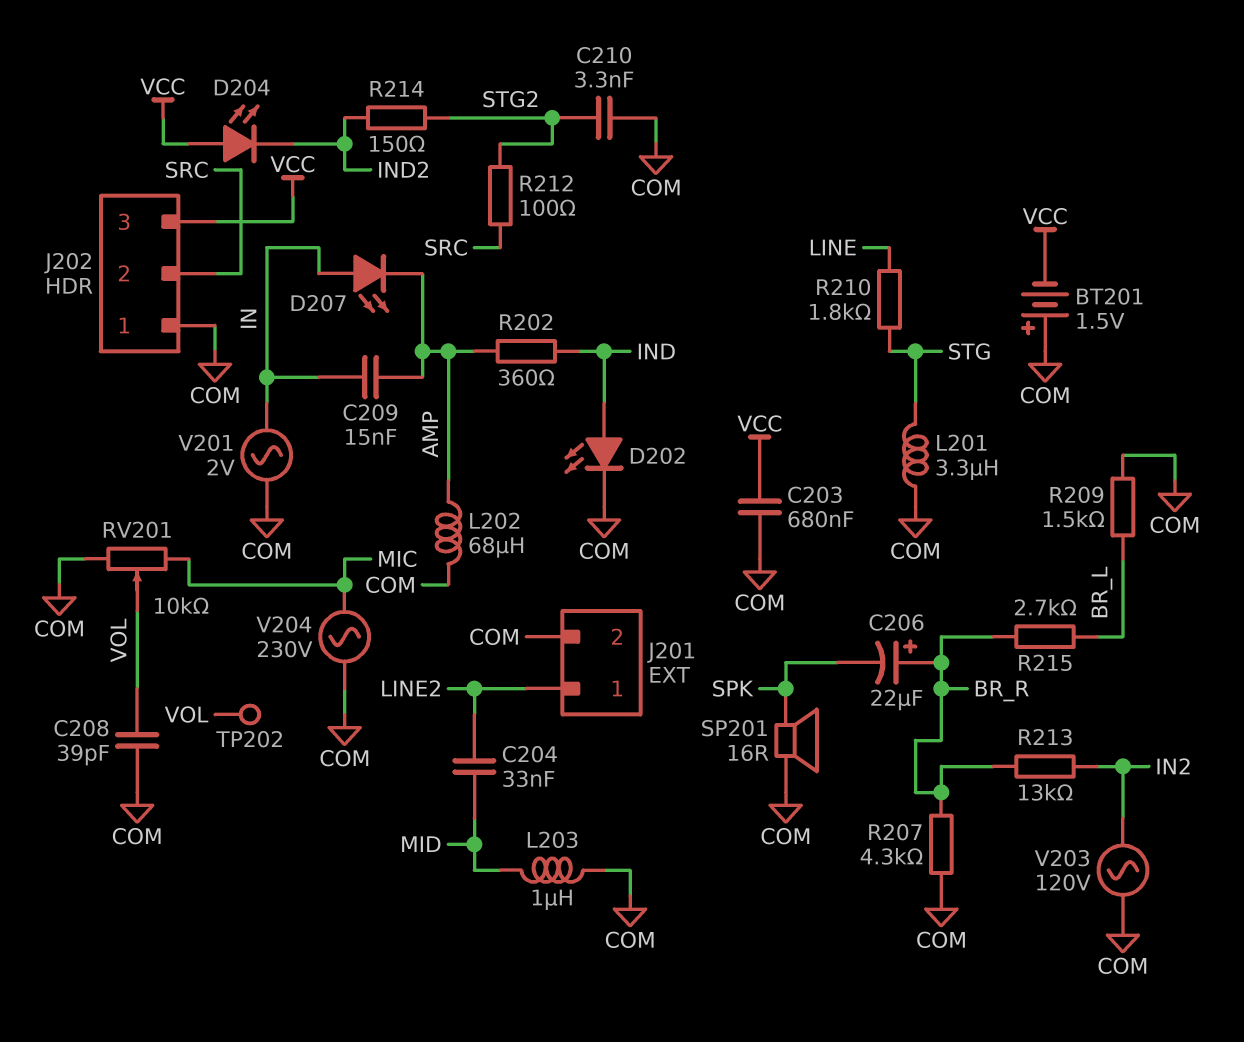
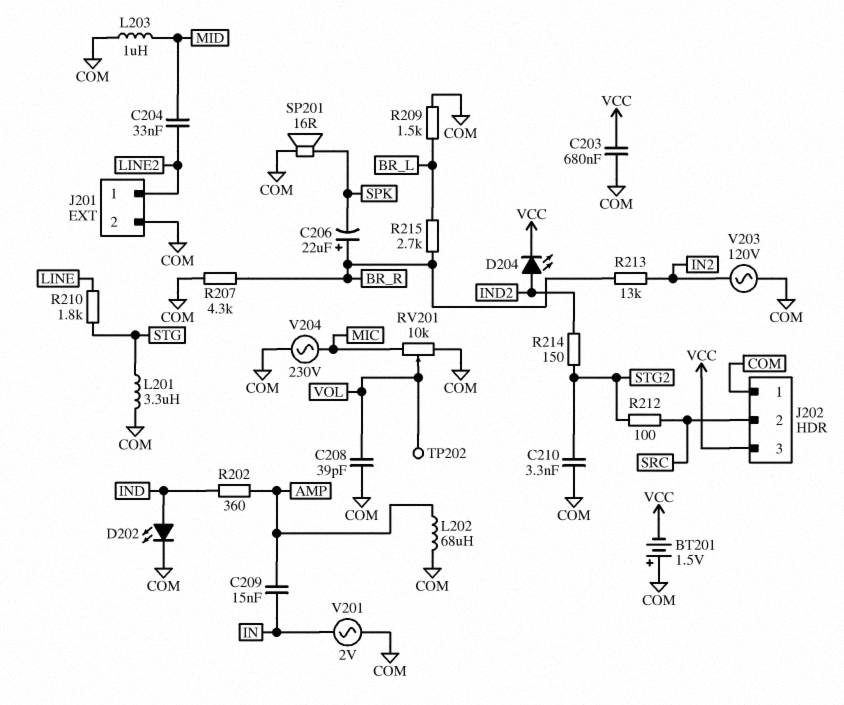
D204: LED (A VCC, K IND2) -> LED (A IND2, K VCC)
D207: LED (A IN, K AMP) -> none

